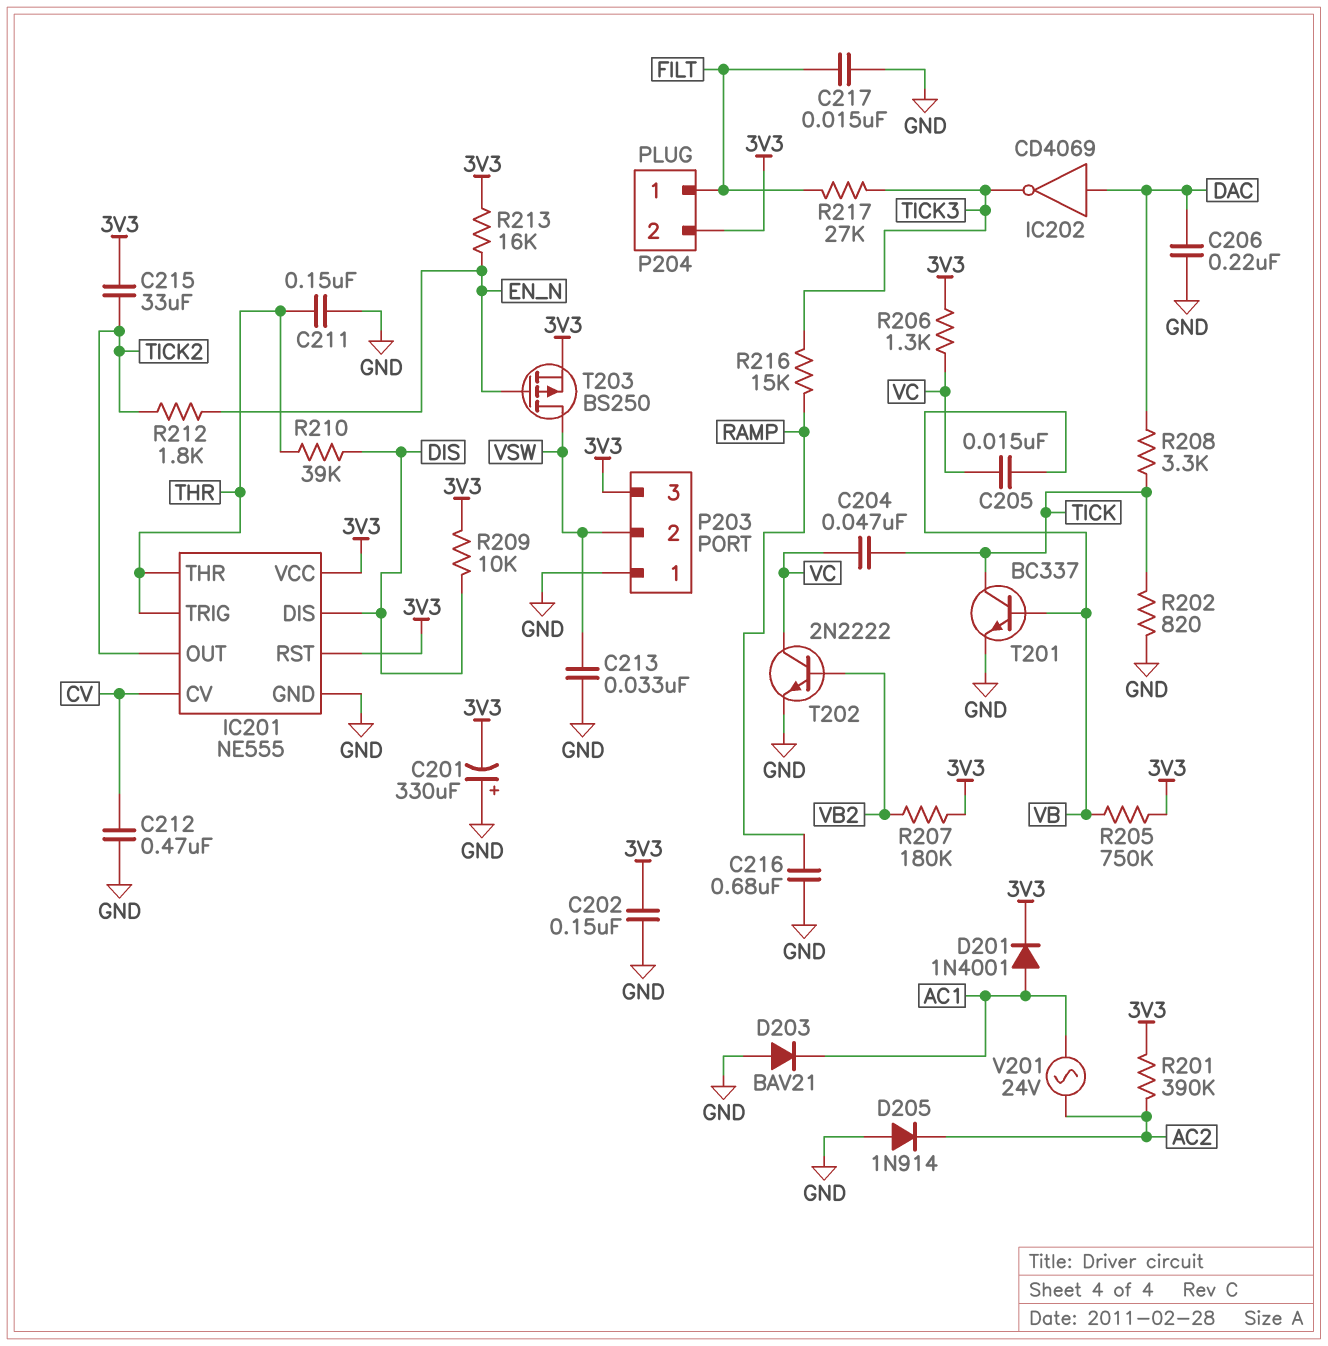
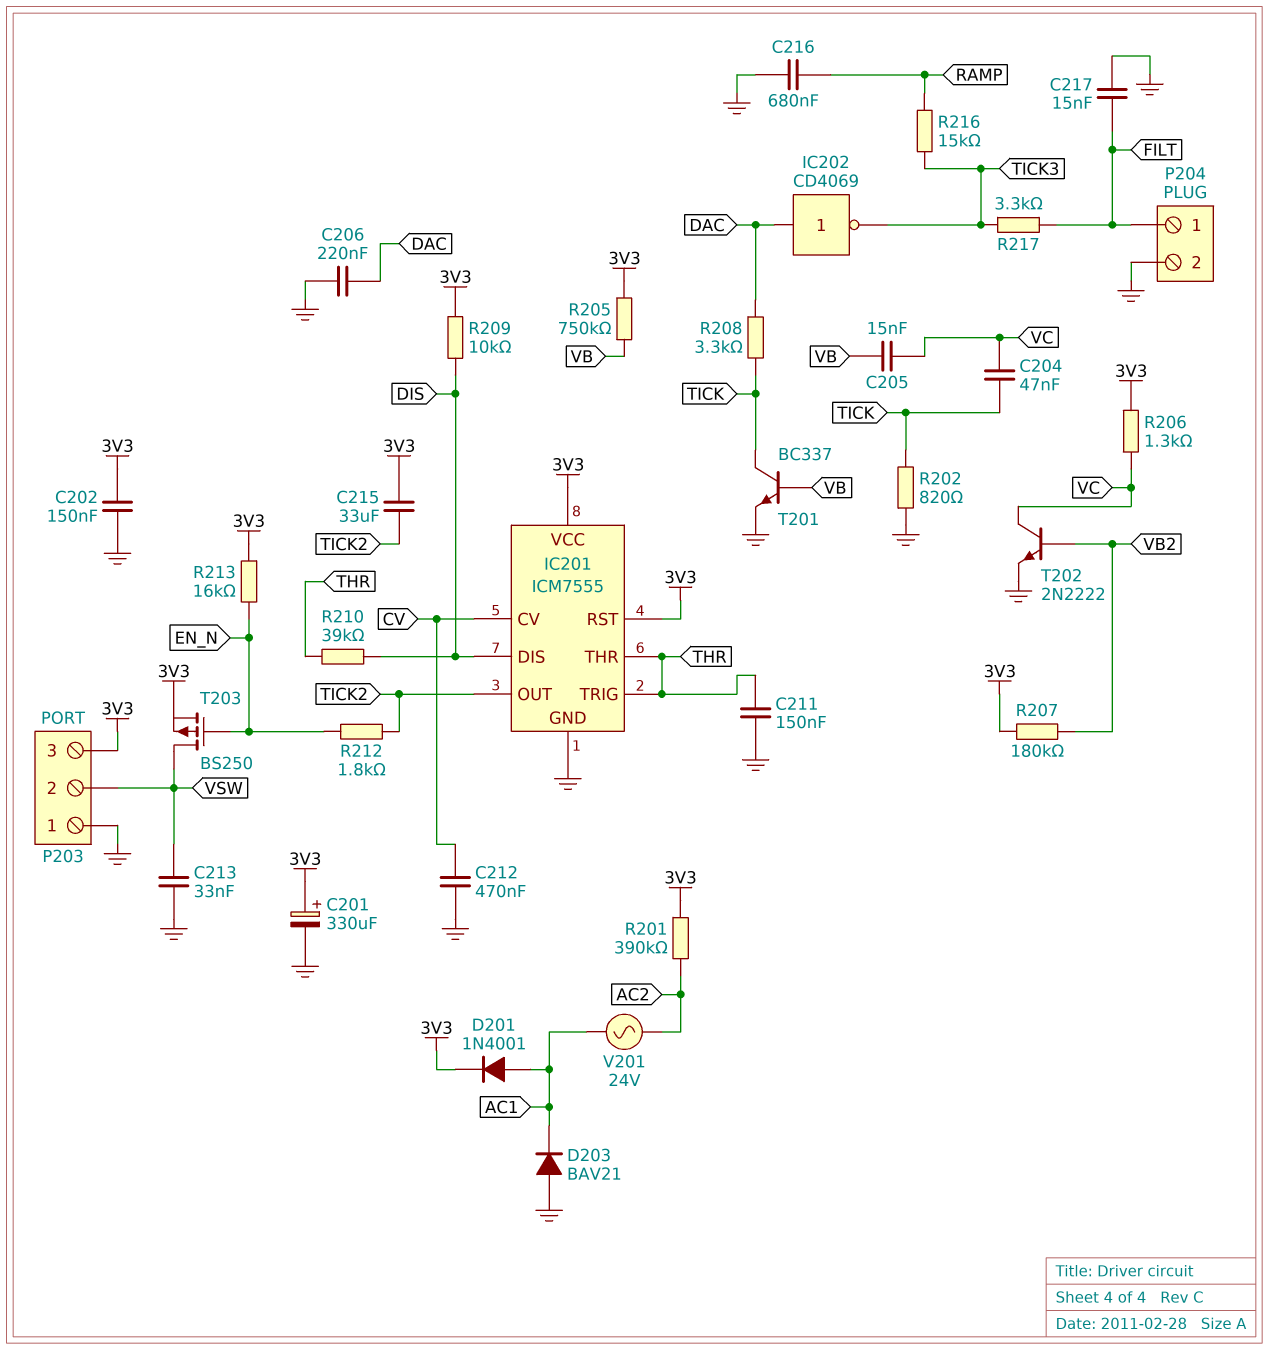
C201: 330uF (plus GND, minus 3V3) -> 330uF (plus 3V3, minus GND)
D205: diode 1N914 (A GND, K AC2) -> none
IC201: NE555 -> ICM7555
P204 pin 2: 3V3 -> GND
R217: 27k (FILT, TICK3) -> 3.3k (FILT, TICK3)

